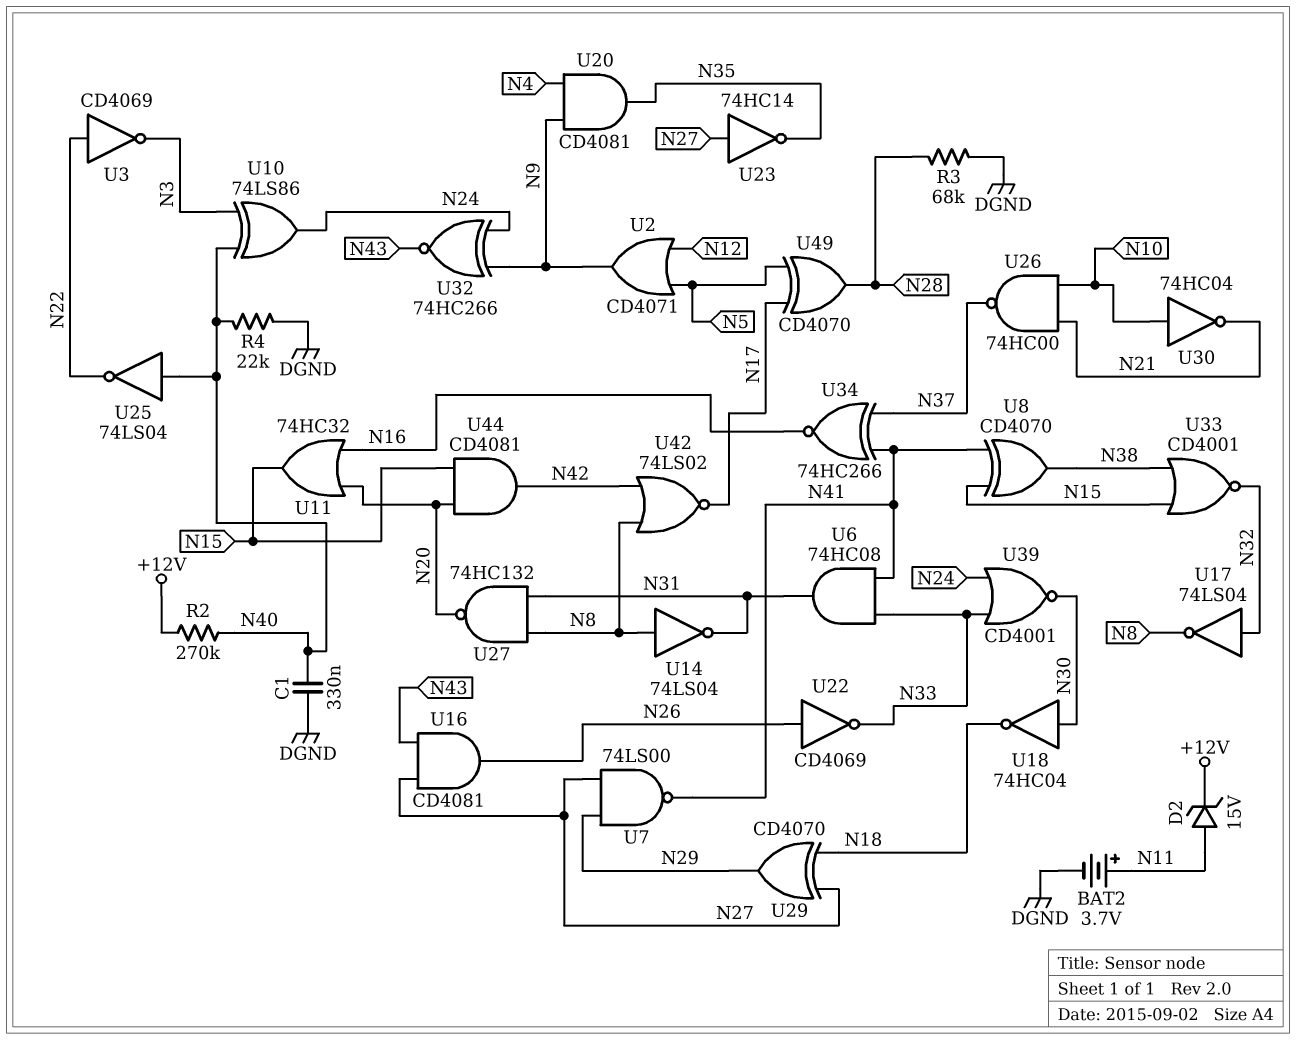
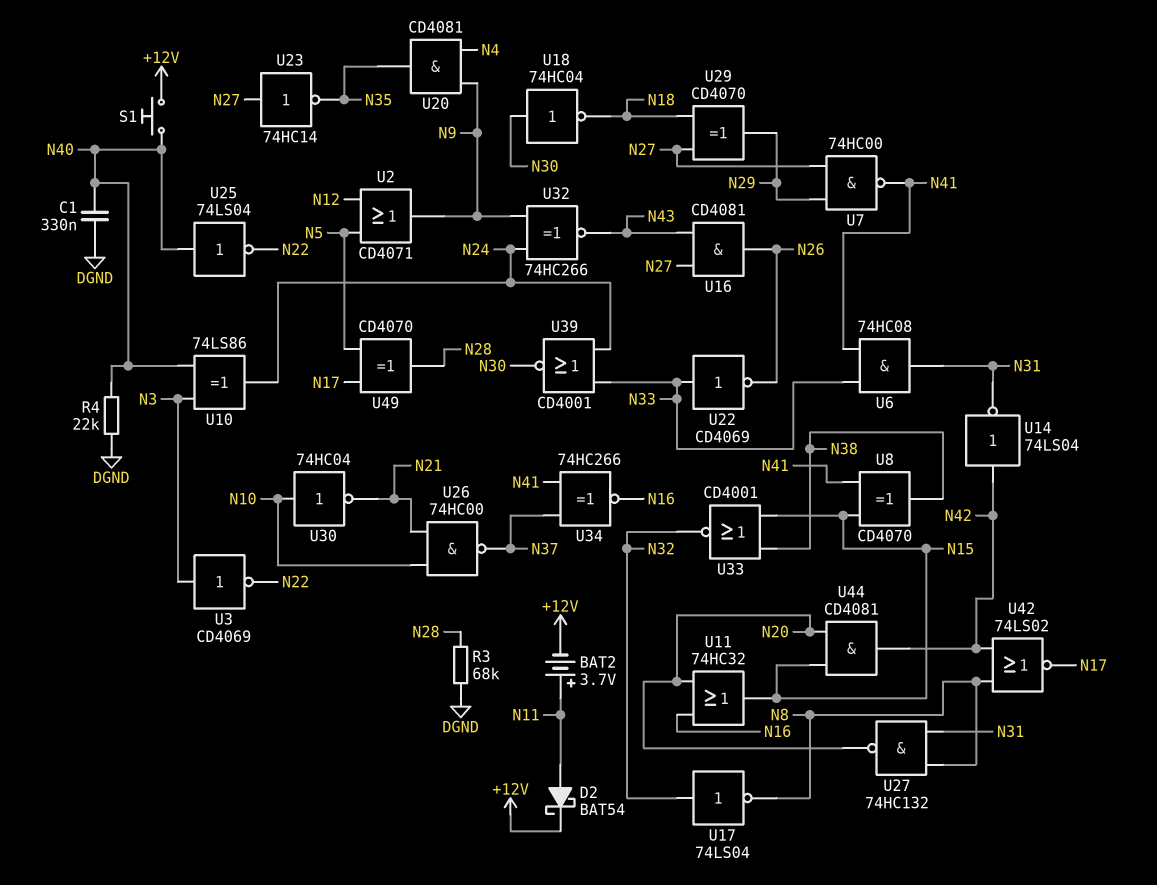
BAT2: 3.7V (plus N11, minus DGND) -> 3.7V (plus N11, minus +12V)
D2: zener 15V (A N11, K +12V) -> schottky BAT54 (A N11, K +12V)
R2: 270k (+12V, N40) -> none
S1: none -> button (+12V, N40)
U3: NOT CD4069 (in N22, out N3) -> NOT CD4069 (in N3, out N22)
U7: NAND 74LS00 (in N27, in N29, out N41) -> NAND 74HC00 (in N27, in N29, out N41)
U14: NOT 74LS04 (in N8, out N31) -> NOT 74LS04 (in N42, out N31)
U22: NOT CD4069 (in N26, out N33) -> NOT CD4069 (in N33, out N26)

